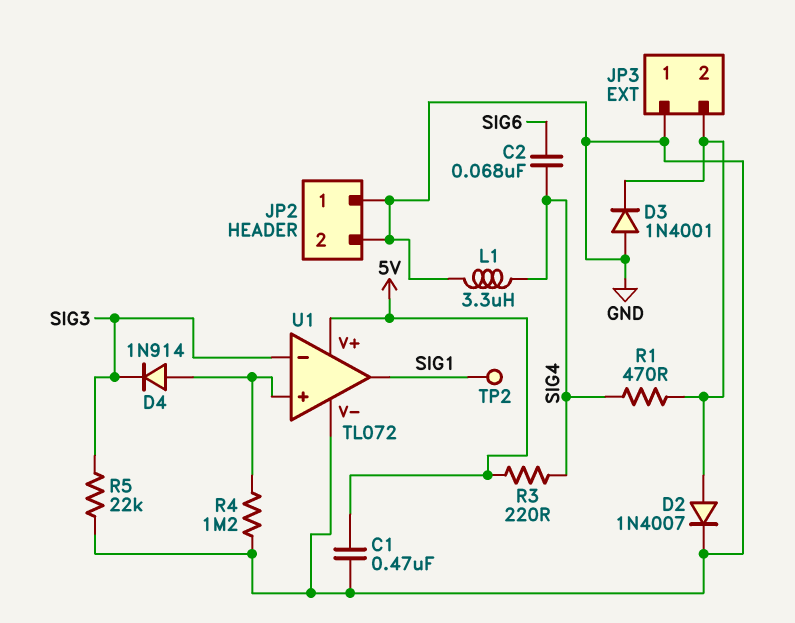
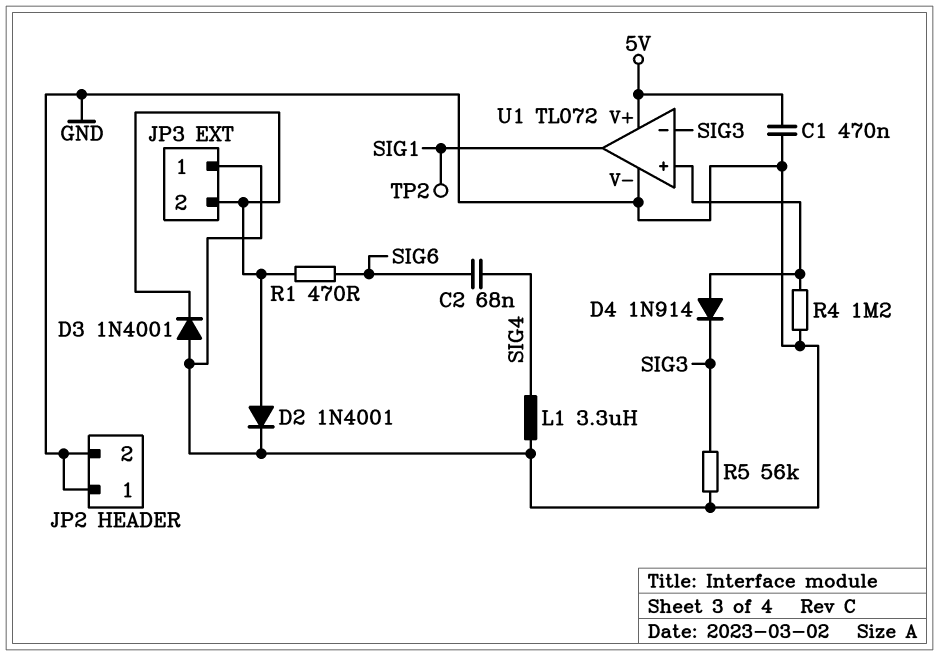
D2: diode 1N4007 (A JP3/2, K GND) -> diode 1N4001 (A JP3/2, K GND)
R1: 470 (JP3/2, SIG4) -> 470 (JP3/2, SIG6)
R3: 220 (5V, SIG4) -> none
R5: 22k (GND, SIG3) -> 56k (GND, SIG3)

